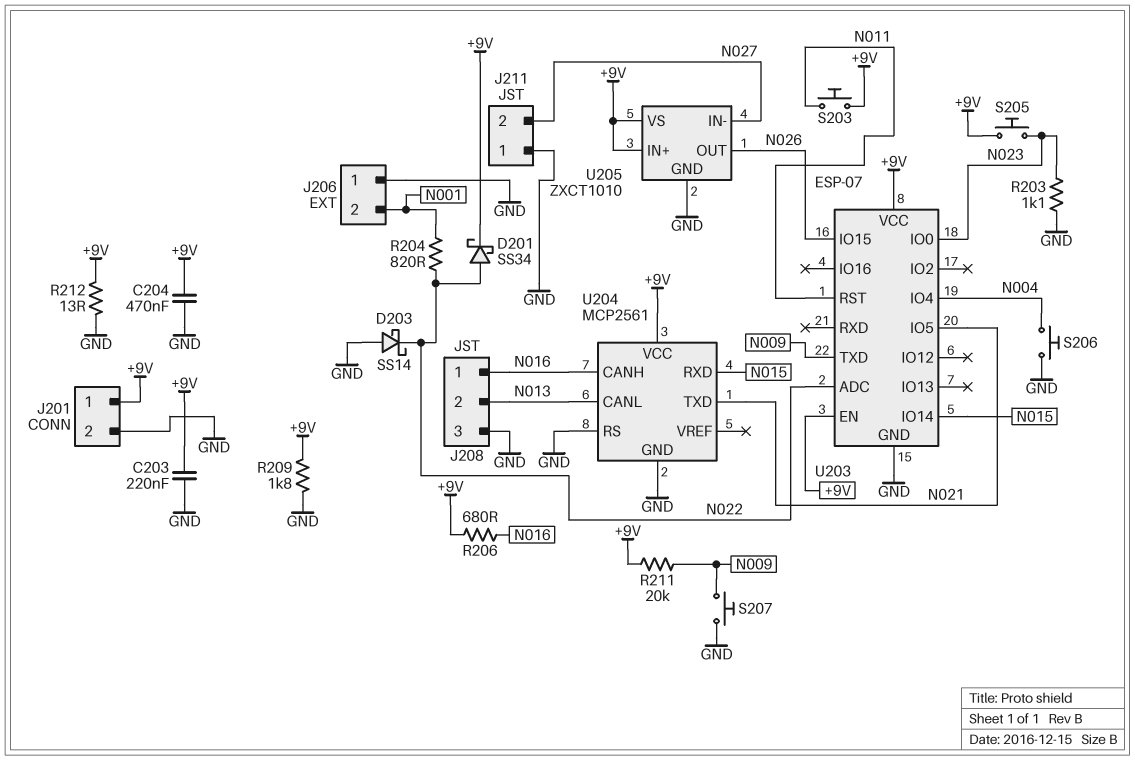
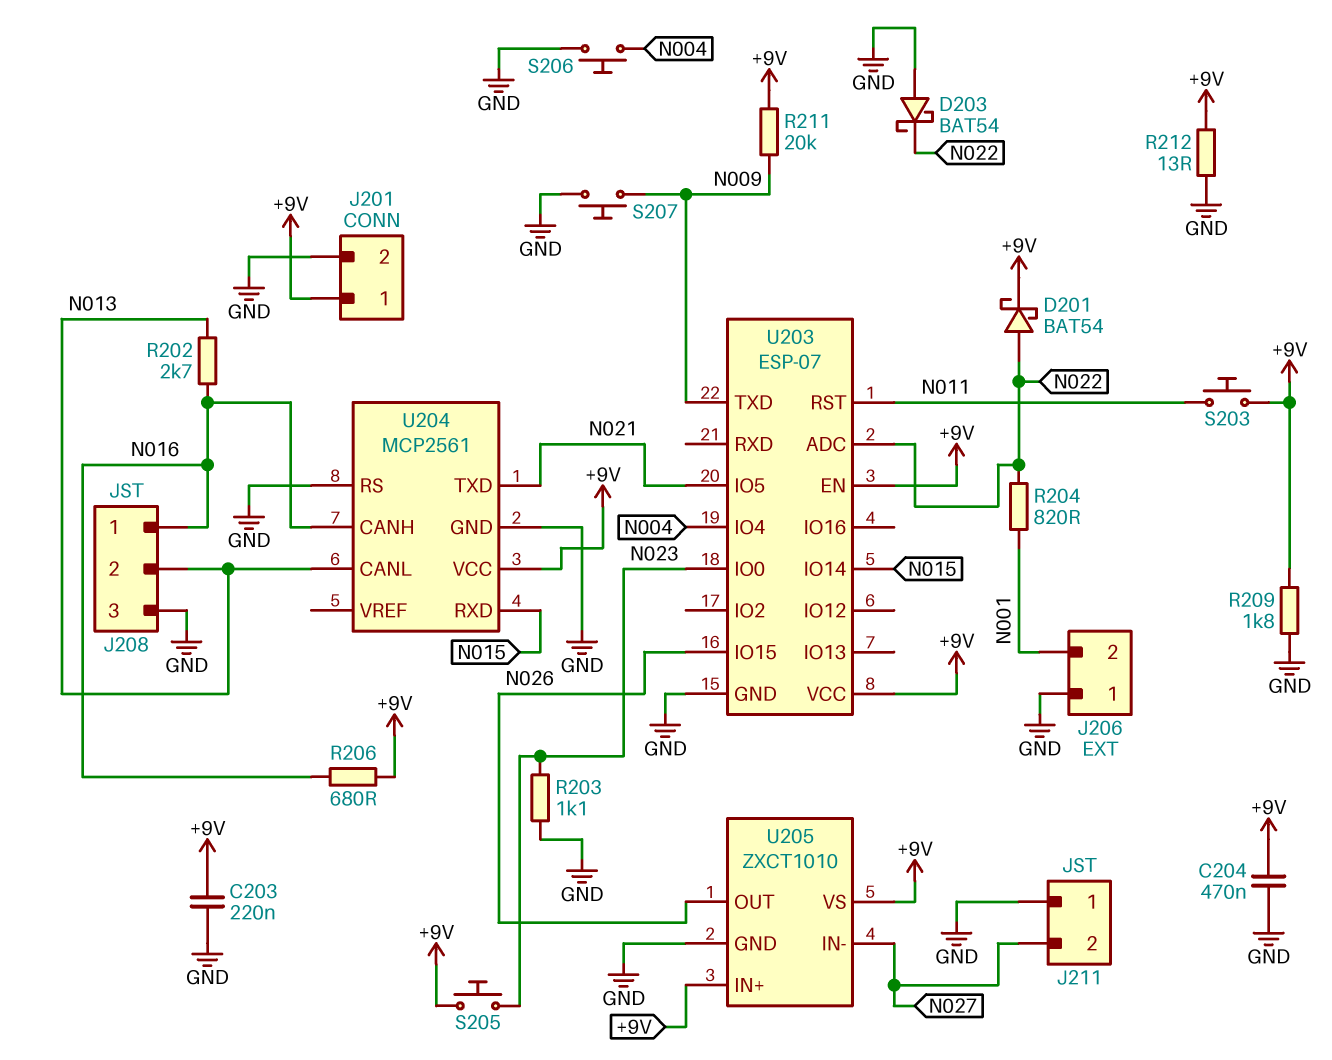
D201: schottky SS34 (A N022, K +9V) -> schottky BAT54 (A N022, K +9V)
D203: schottky SS14 (A GND, K N022) -> schottky BAT54 (A GND, K N022)
R202: none -> 2.7k (N013, N016)

